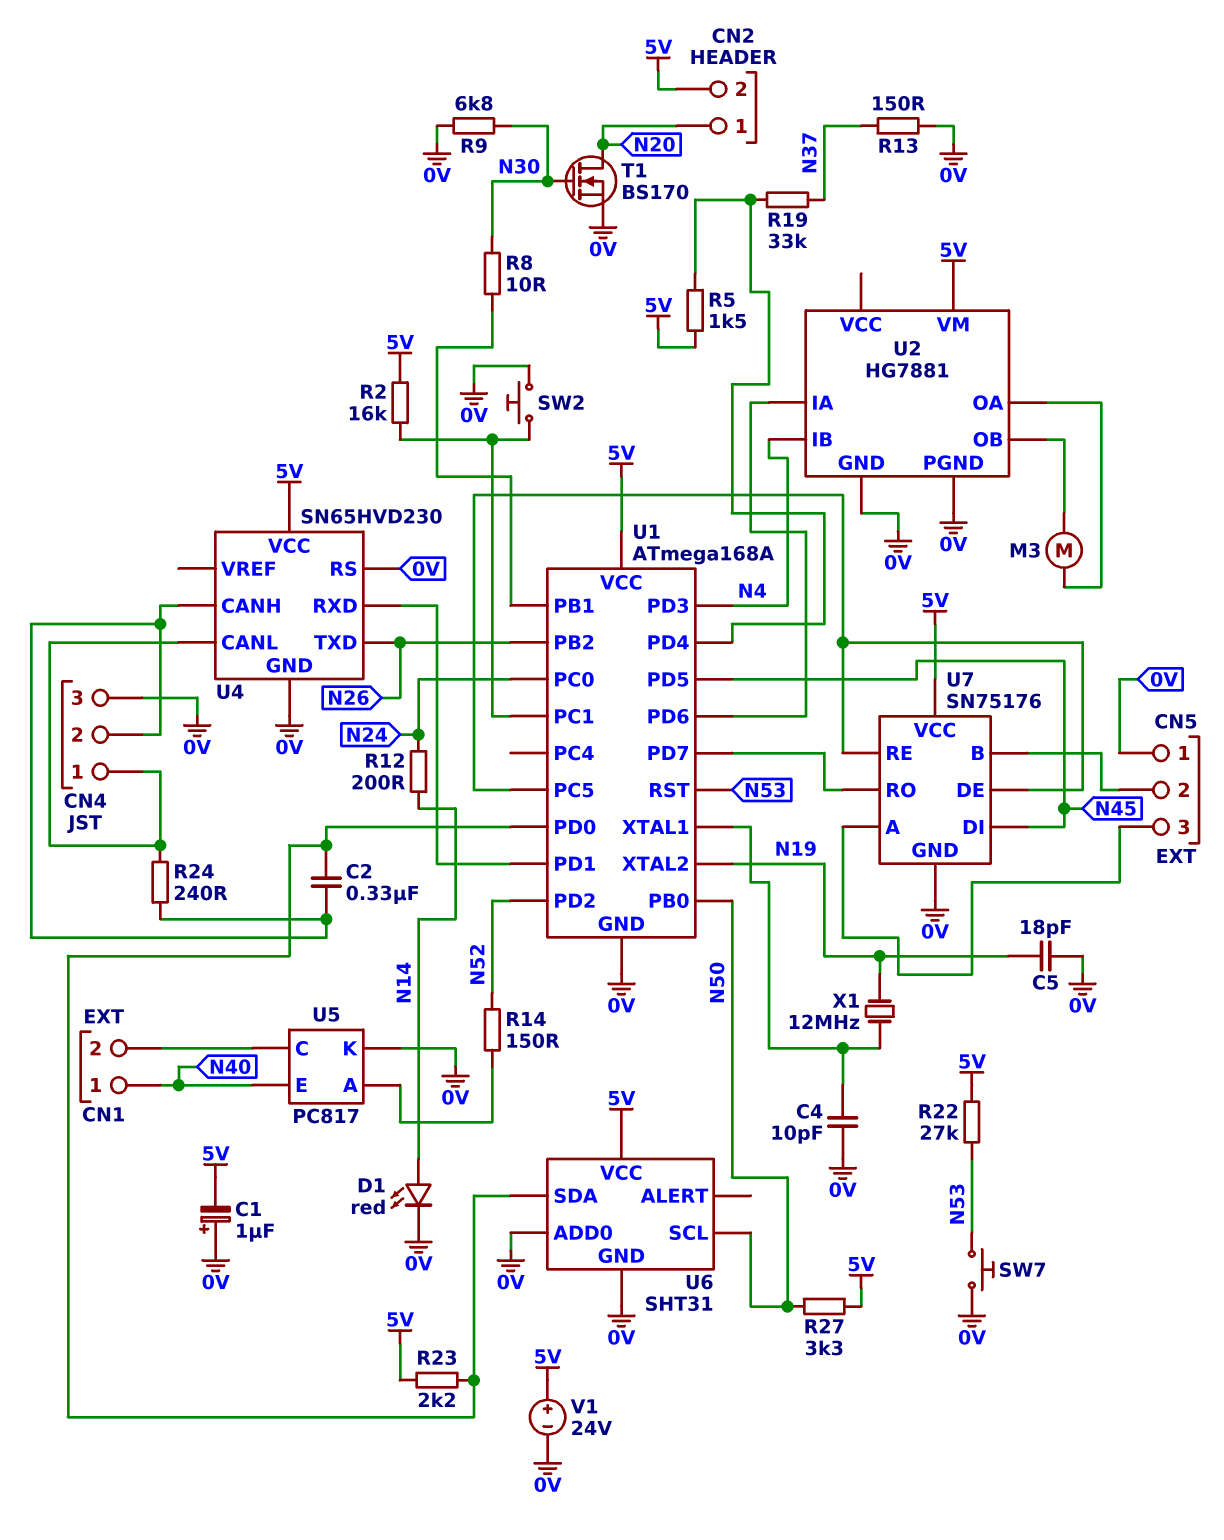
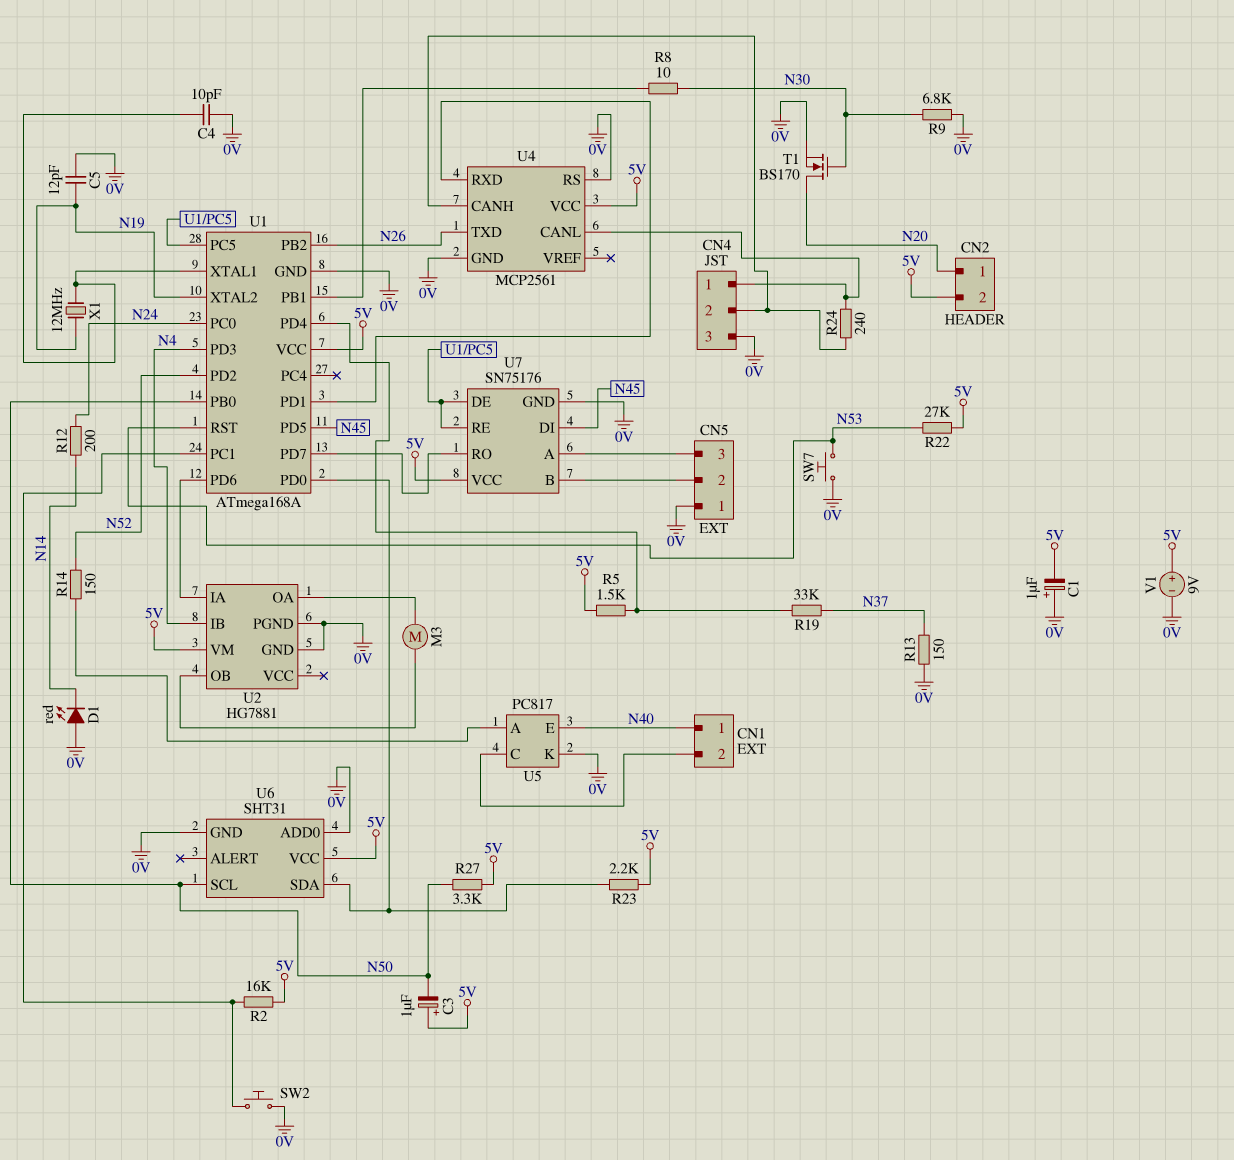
C2: 330nF (CN4/2, U1/PD0) -> none
C3: none -> 1uF (plus 5V, minus N50)
C5: 18pF (0V, N19) -> 12pF (0V, N19)
D1: LED red (A N14, K 0V) -> LED red (A 0V, K N14)
U4: SN65HVD230 -> MCP2561
V1: 24V (plus 5V, minus 0V) -> 9V (plus 5V, minus 0V)

